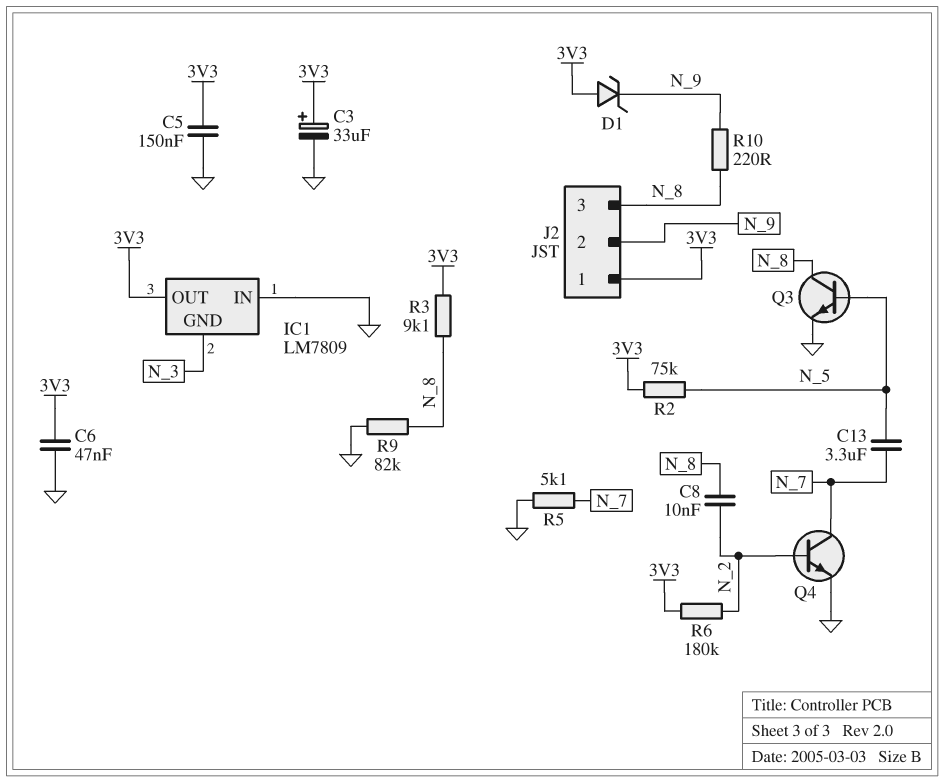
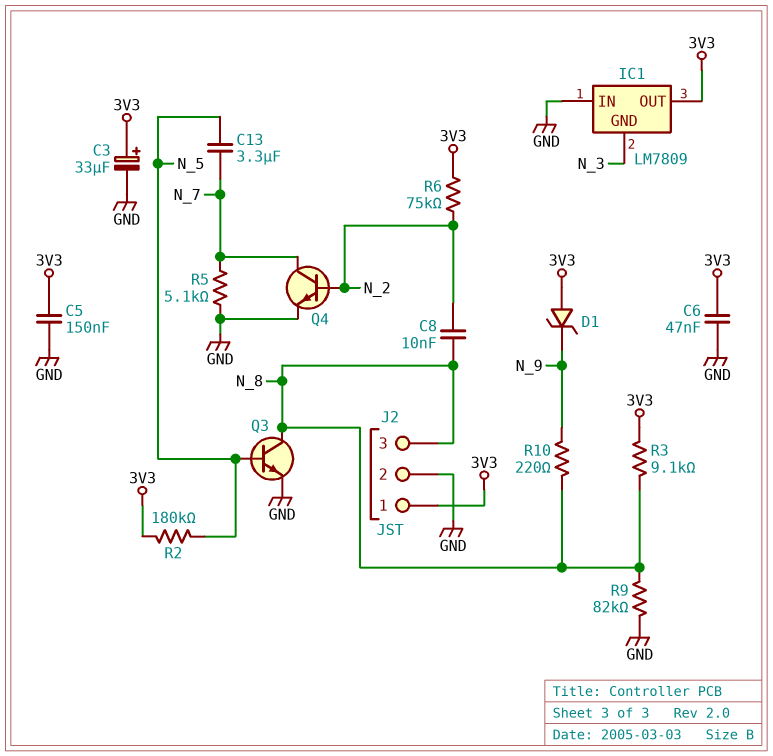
J2 pin 2: N_9 -> GND
R2: 75k (3V3, N_5) -> 180k (3V3, N_5)
R6: 180k (3V3, N_2) -> 75k (3V3, N_2)

